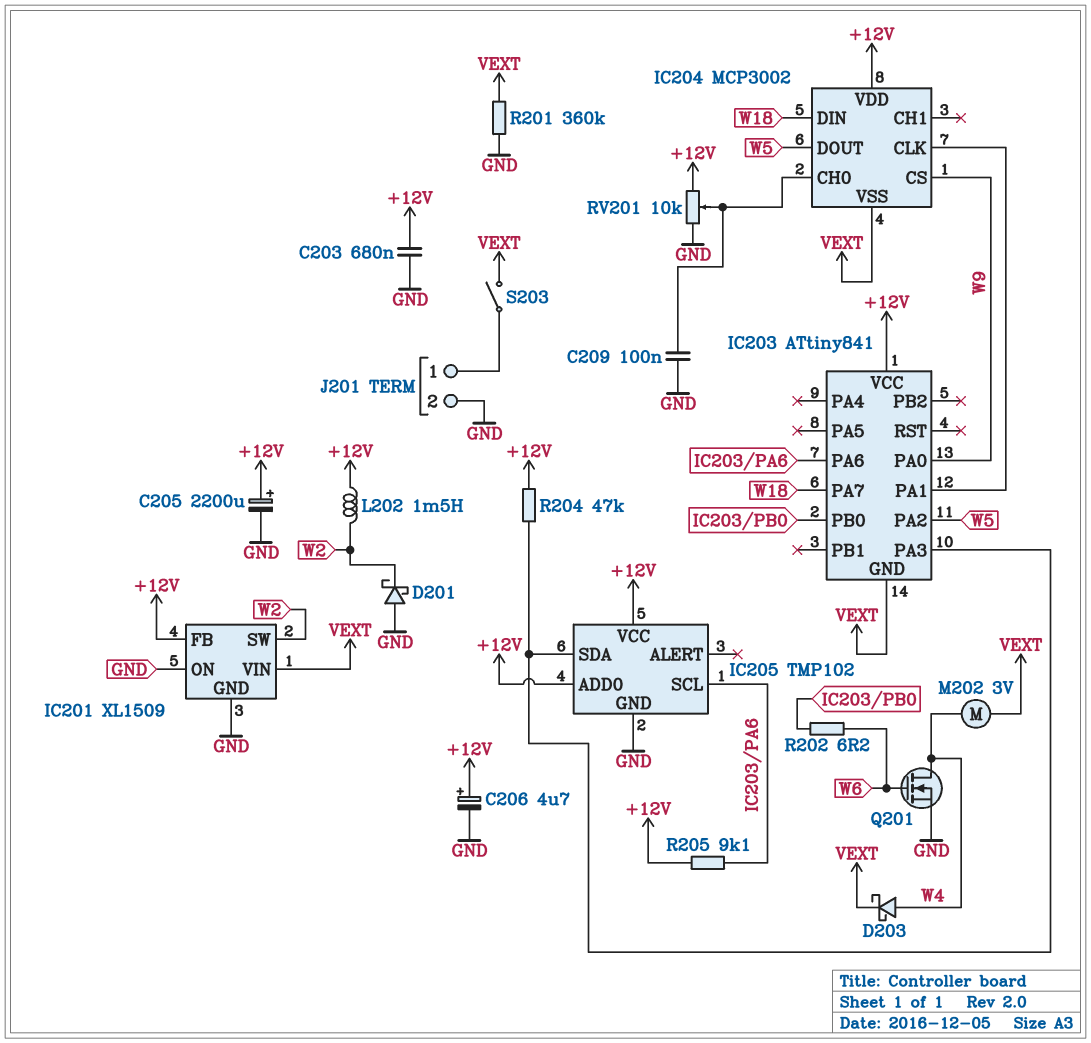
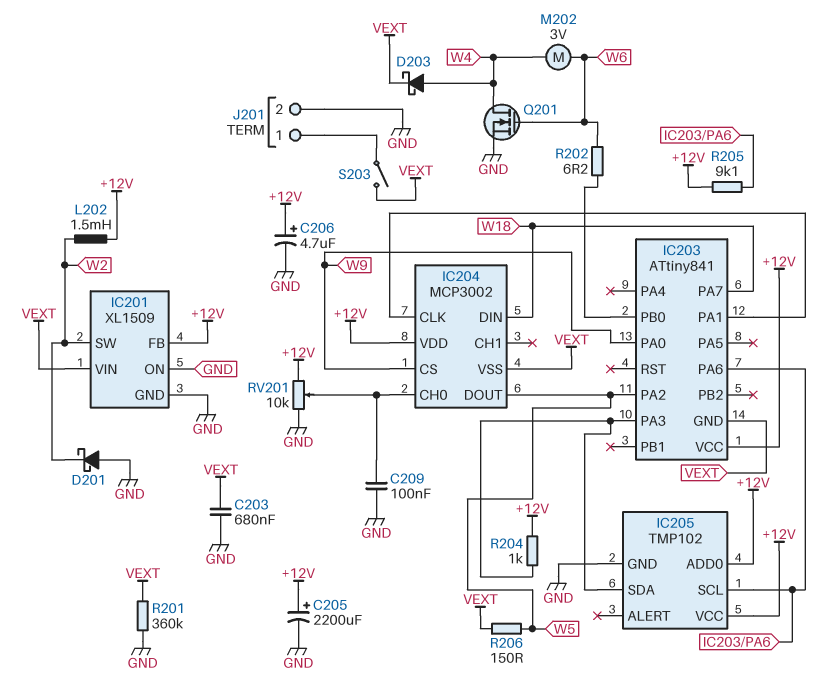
C203: 680nF (+12V, GND) -> 680nF (GND, VEXT)
M202: motor 3V (VEXT, W4) -> motor 3V (W4, W6)
R204: 47k (+12V, IC203/PA3) -> 1k (+12V, IC203/PA3)
R206: none -> 150 (VEXT, W5)

